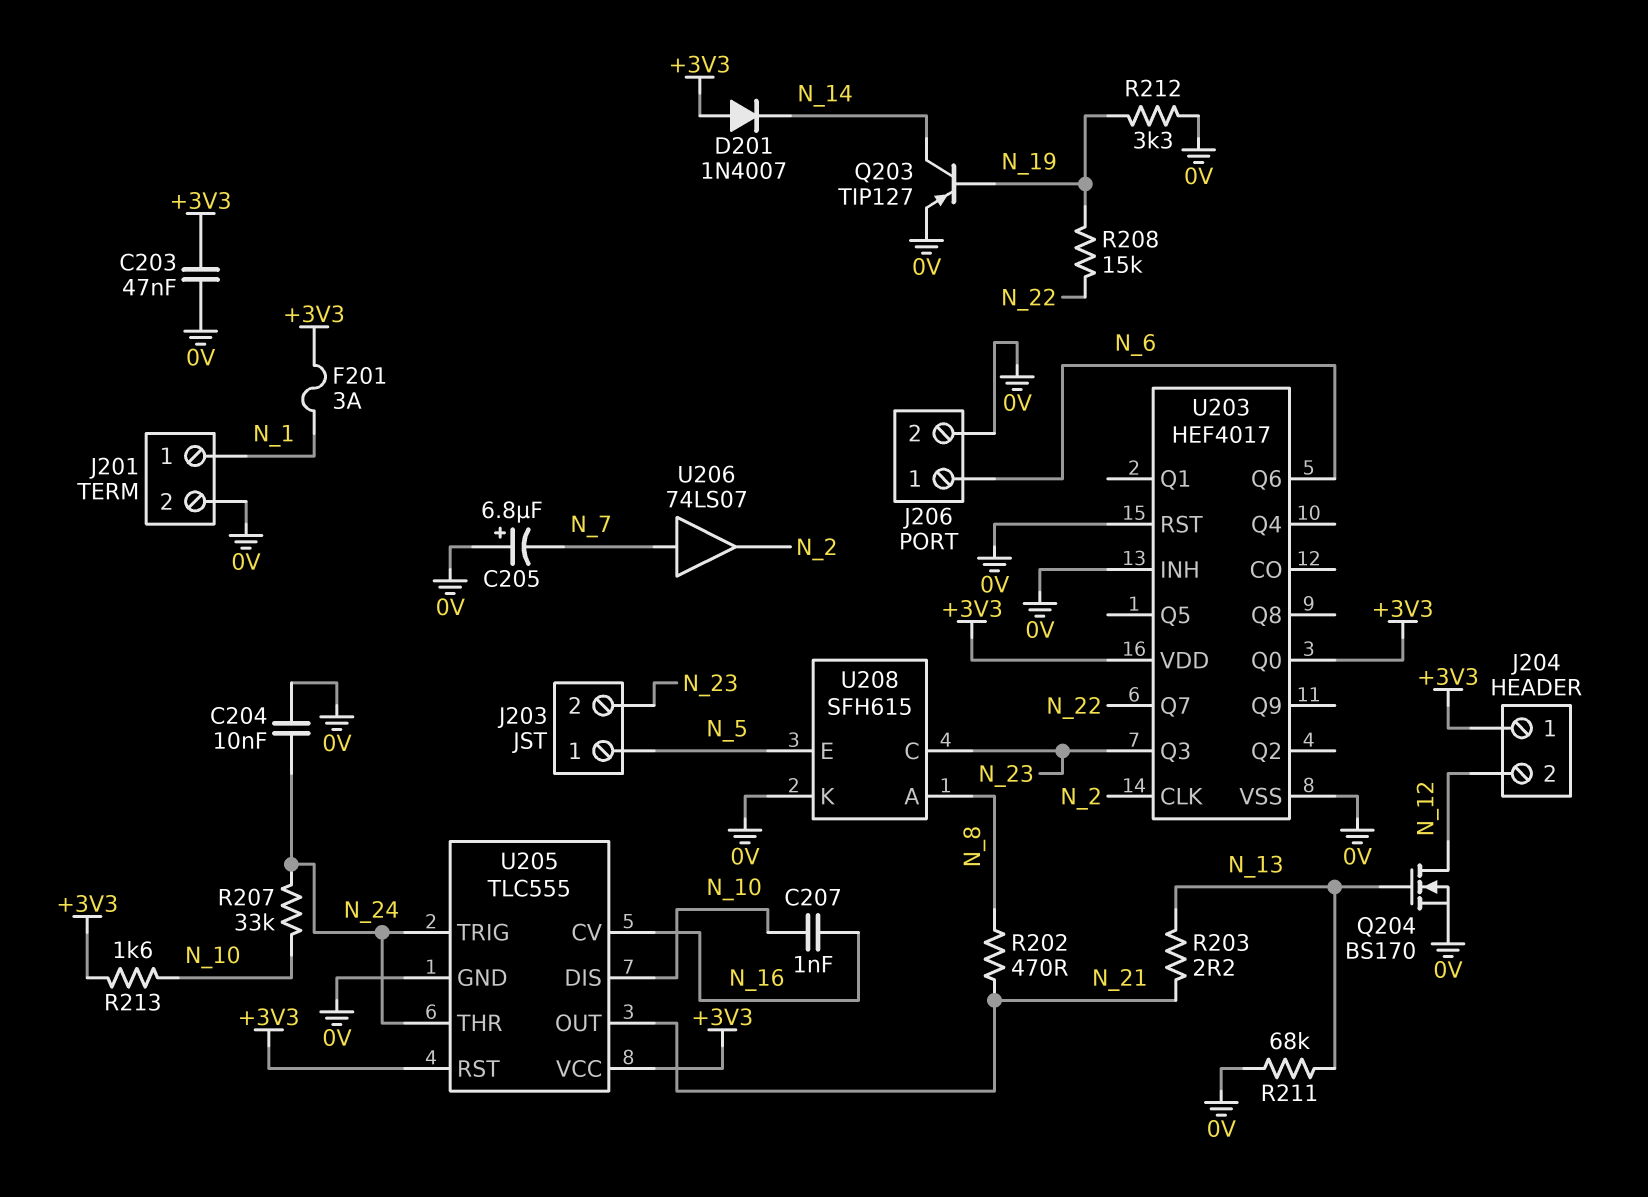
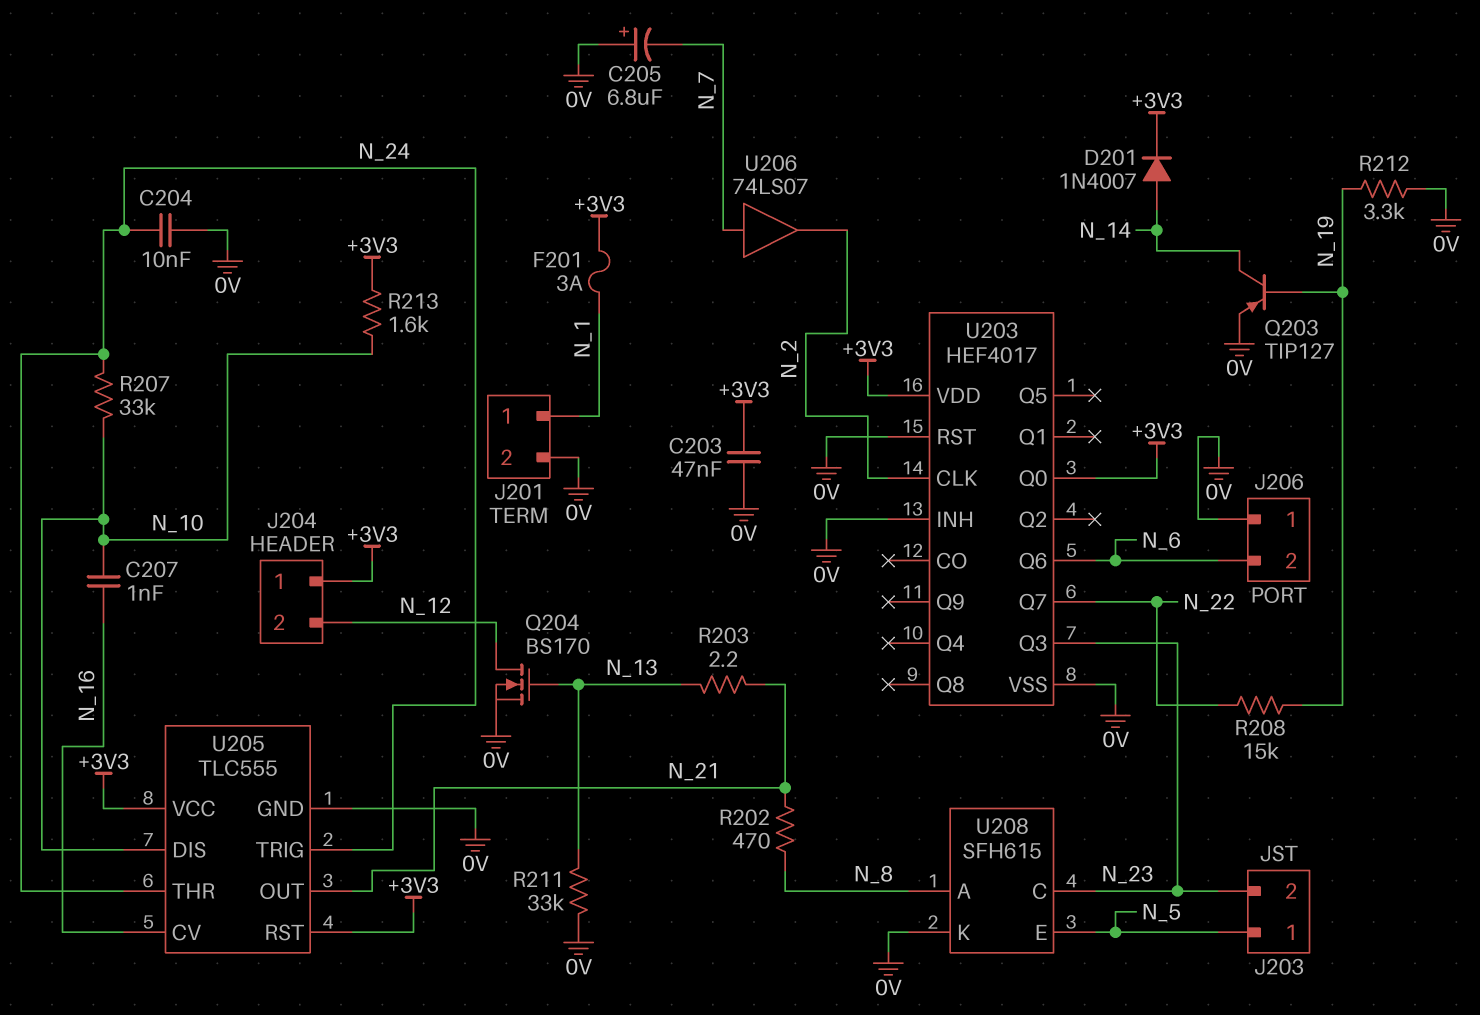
D201: diode 1N4007 (A +3V3, K N_14) -> diode 1N4007 (A N_14, K +3V3)
J206 pin 1: N_6 -> 0V
J206 pin 2: 0V -> N_6
R211: 68k (0V, N_13) -> 33k (0V, N_13)

